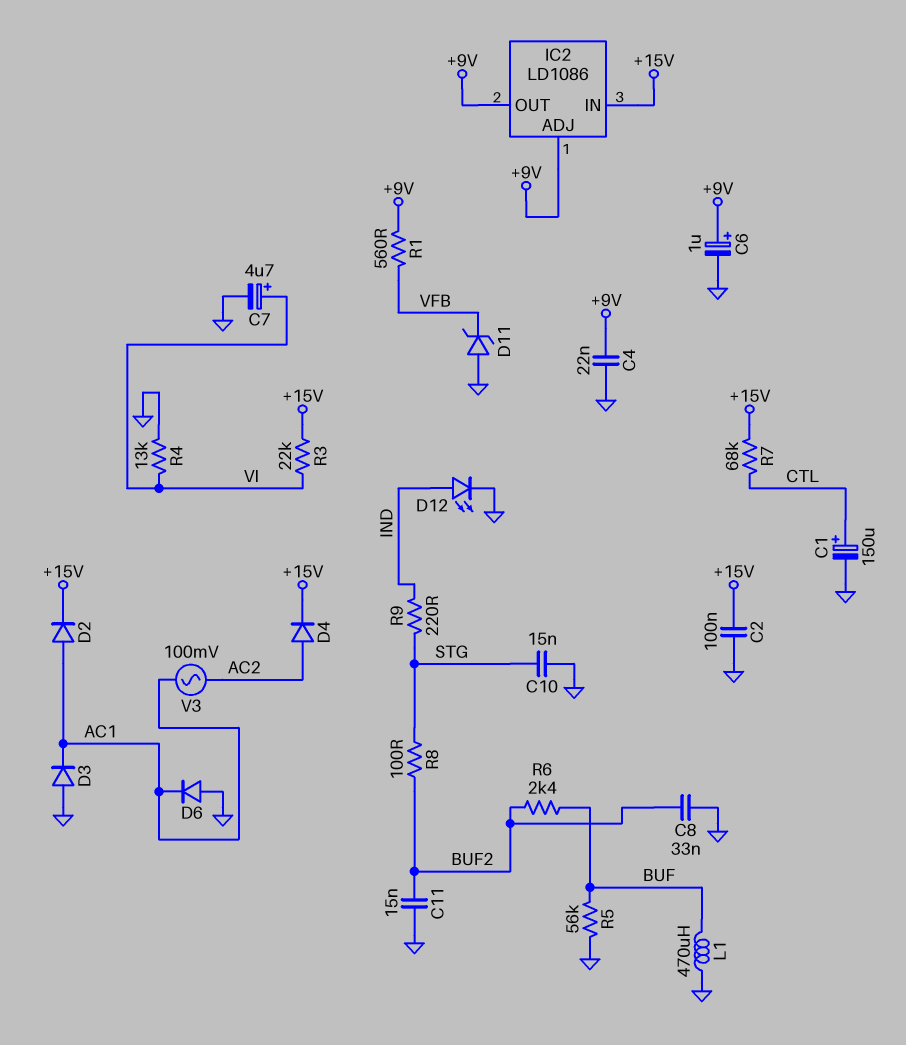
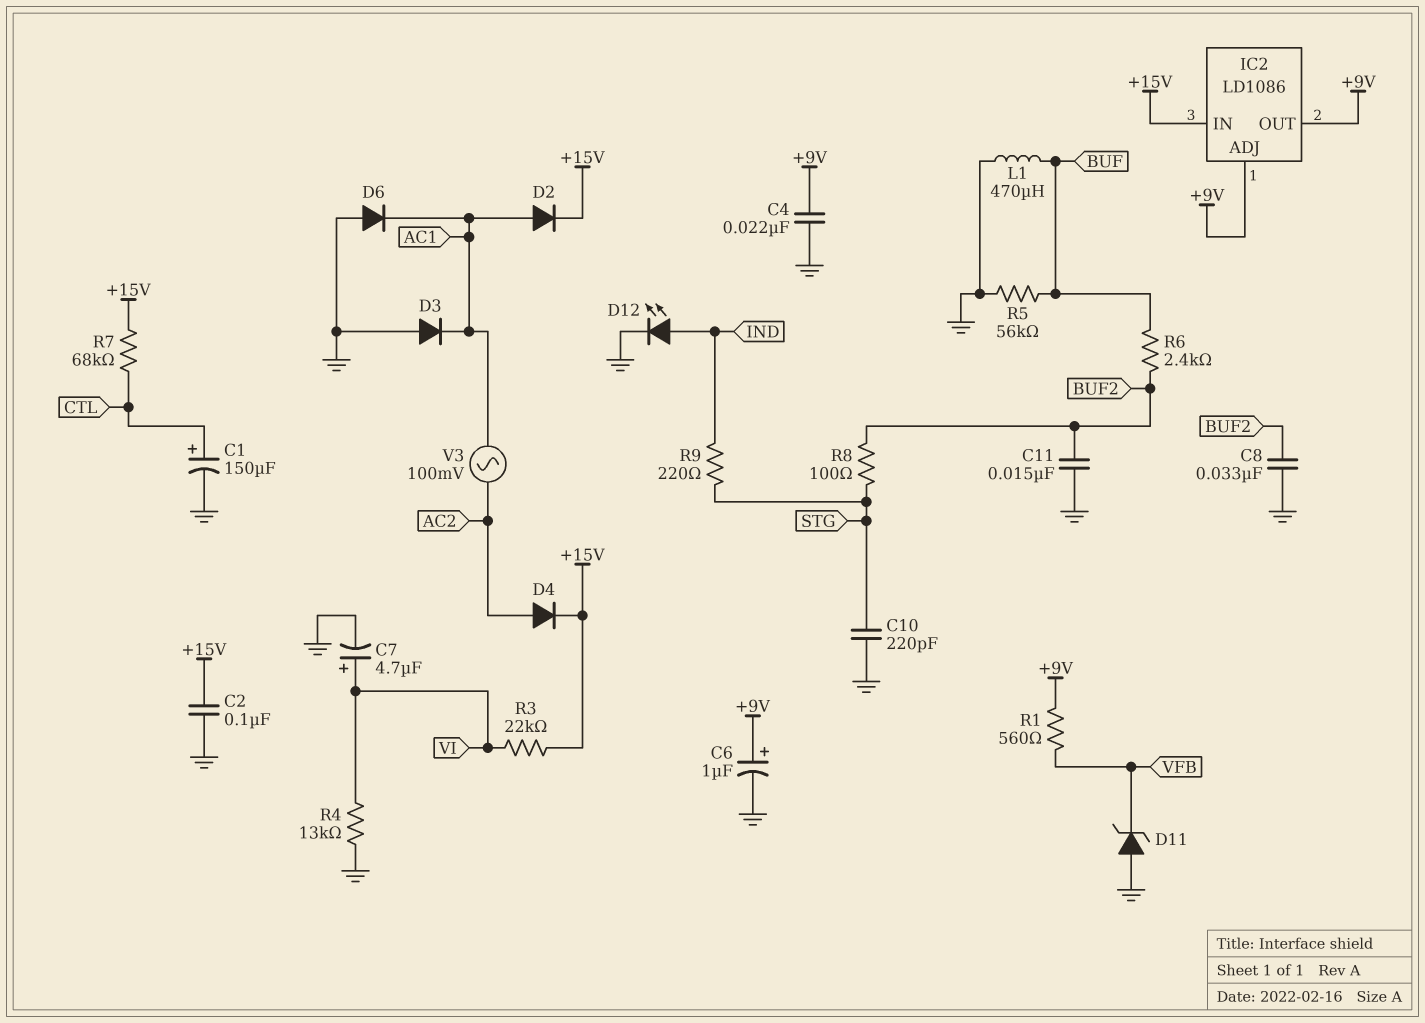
C10: 15nF (GND, STG) -> 220pF (GND, STG)

